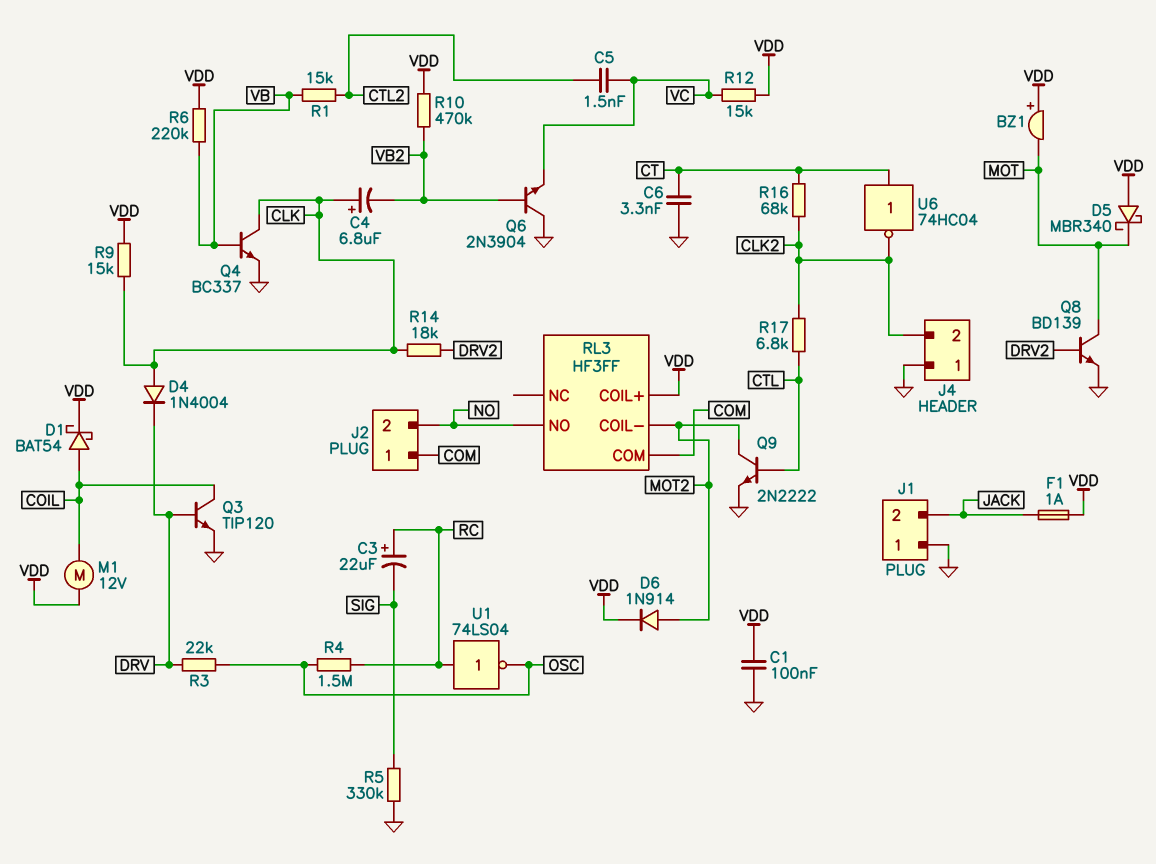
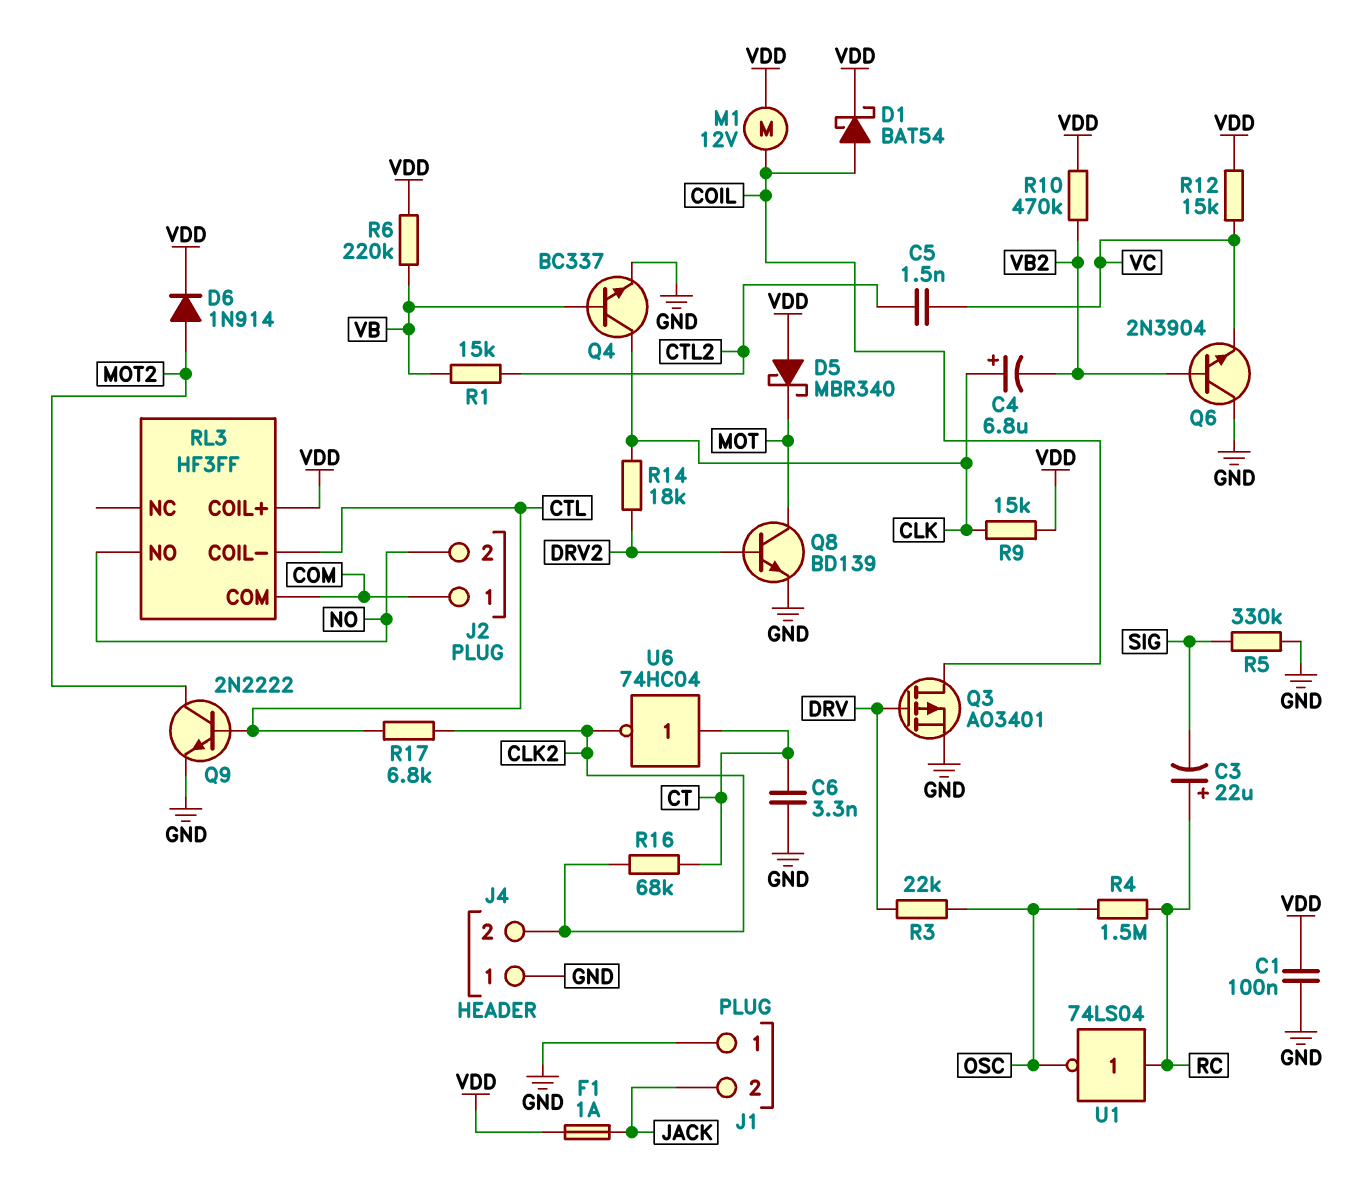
BZ1: buzzer (plus VDD, minus MOT) -> none
D4: diode 1N4004 (A CLK, K DRV) -> none
Q3: NPN TIP120 (B DRV, C COIL, E GND) -> PMOS AO3401 (G DRV, D COIL, S GND)
RL3 pin COIL-: MOT2 -> CTL

